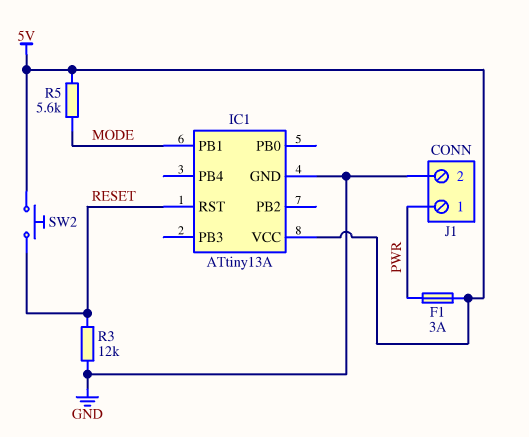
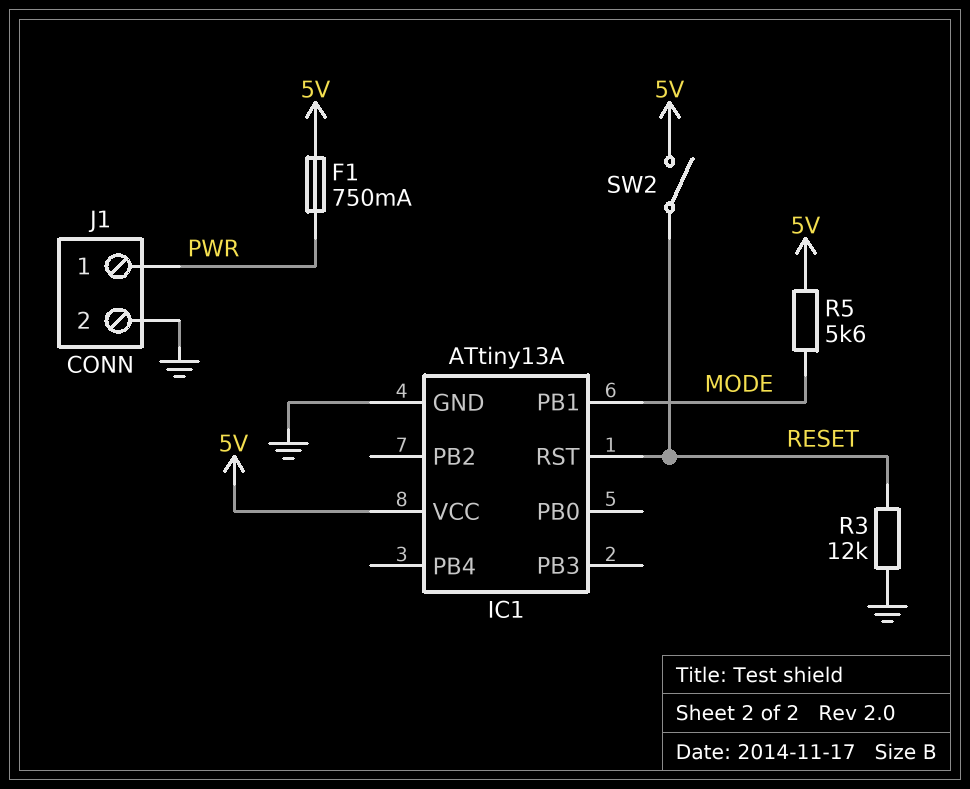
F1: 3A (5V, PWR) -> 750mA (5V, PWR)
SW2: button (5V, RESET) -> switch (5V, RESET)

